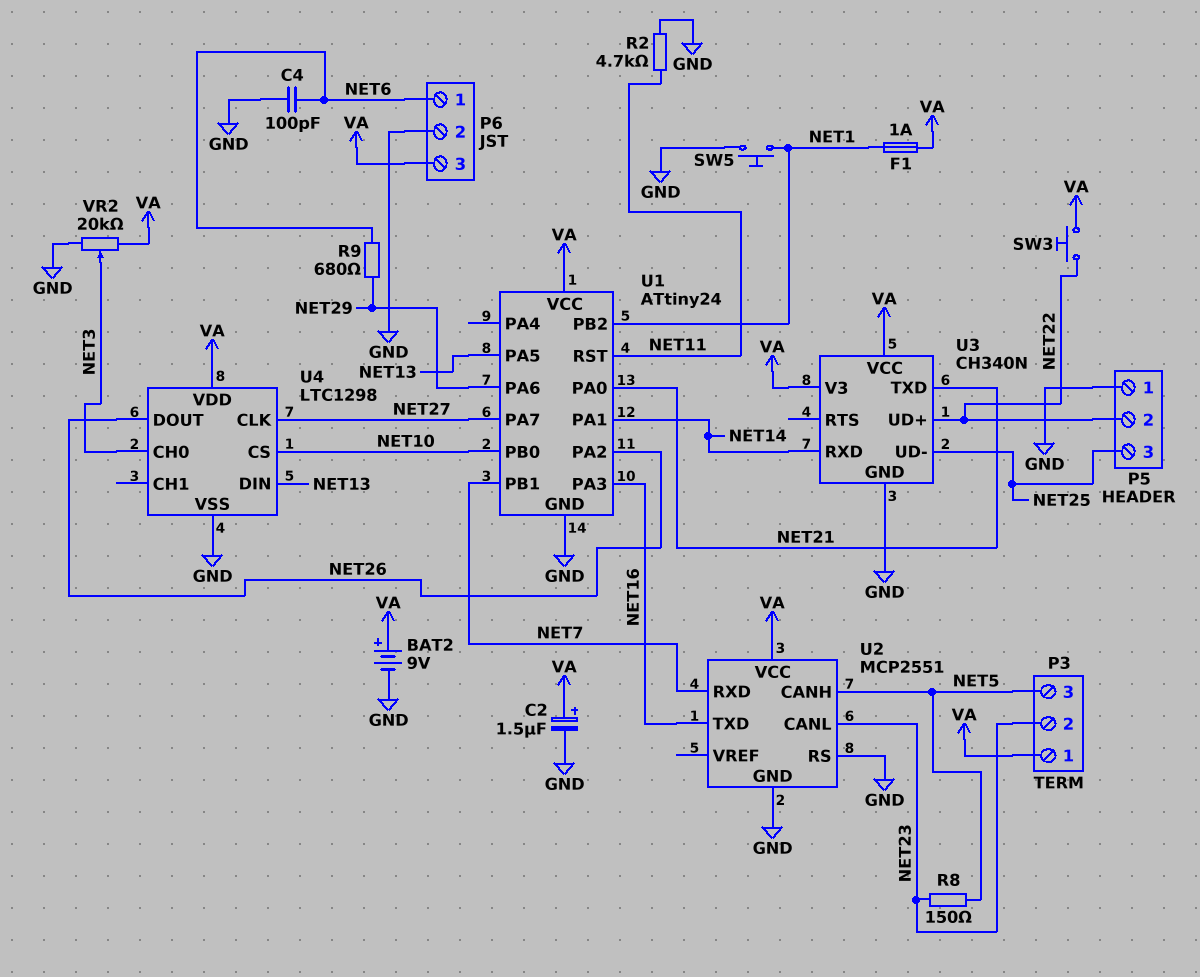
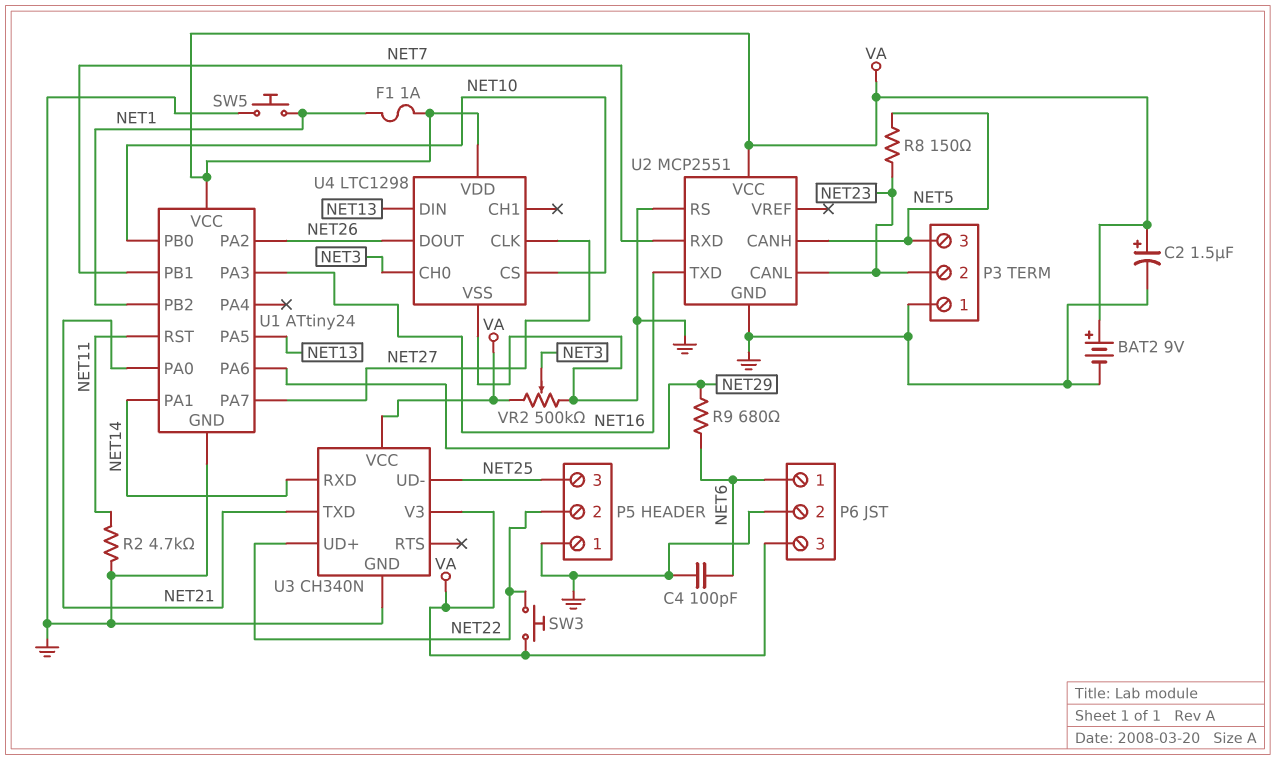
P3 pin 1: VA -> GND
VR2: 20k (GND, VA, wiper NET3) -> 500k (GND, VA, wiper NET3)

